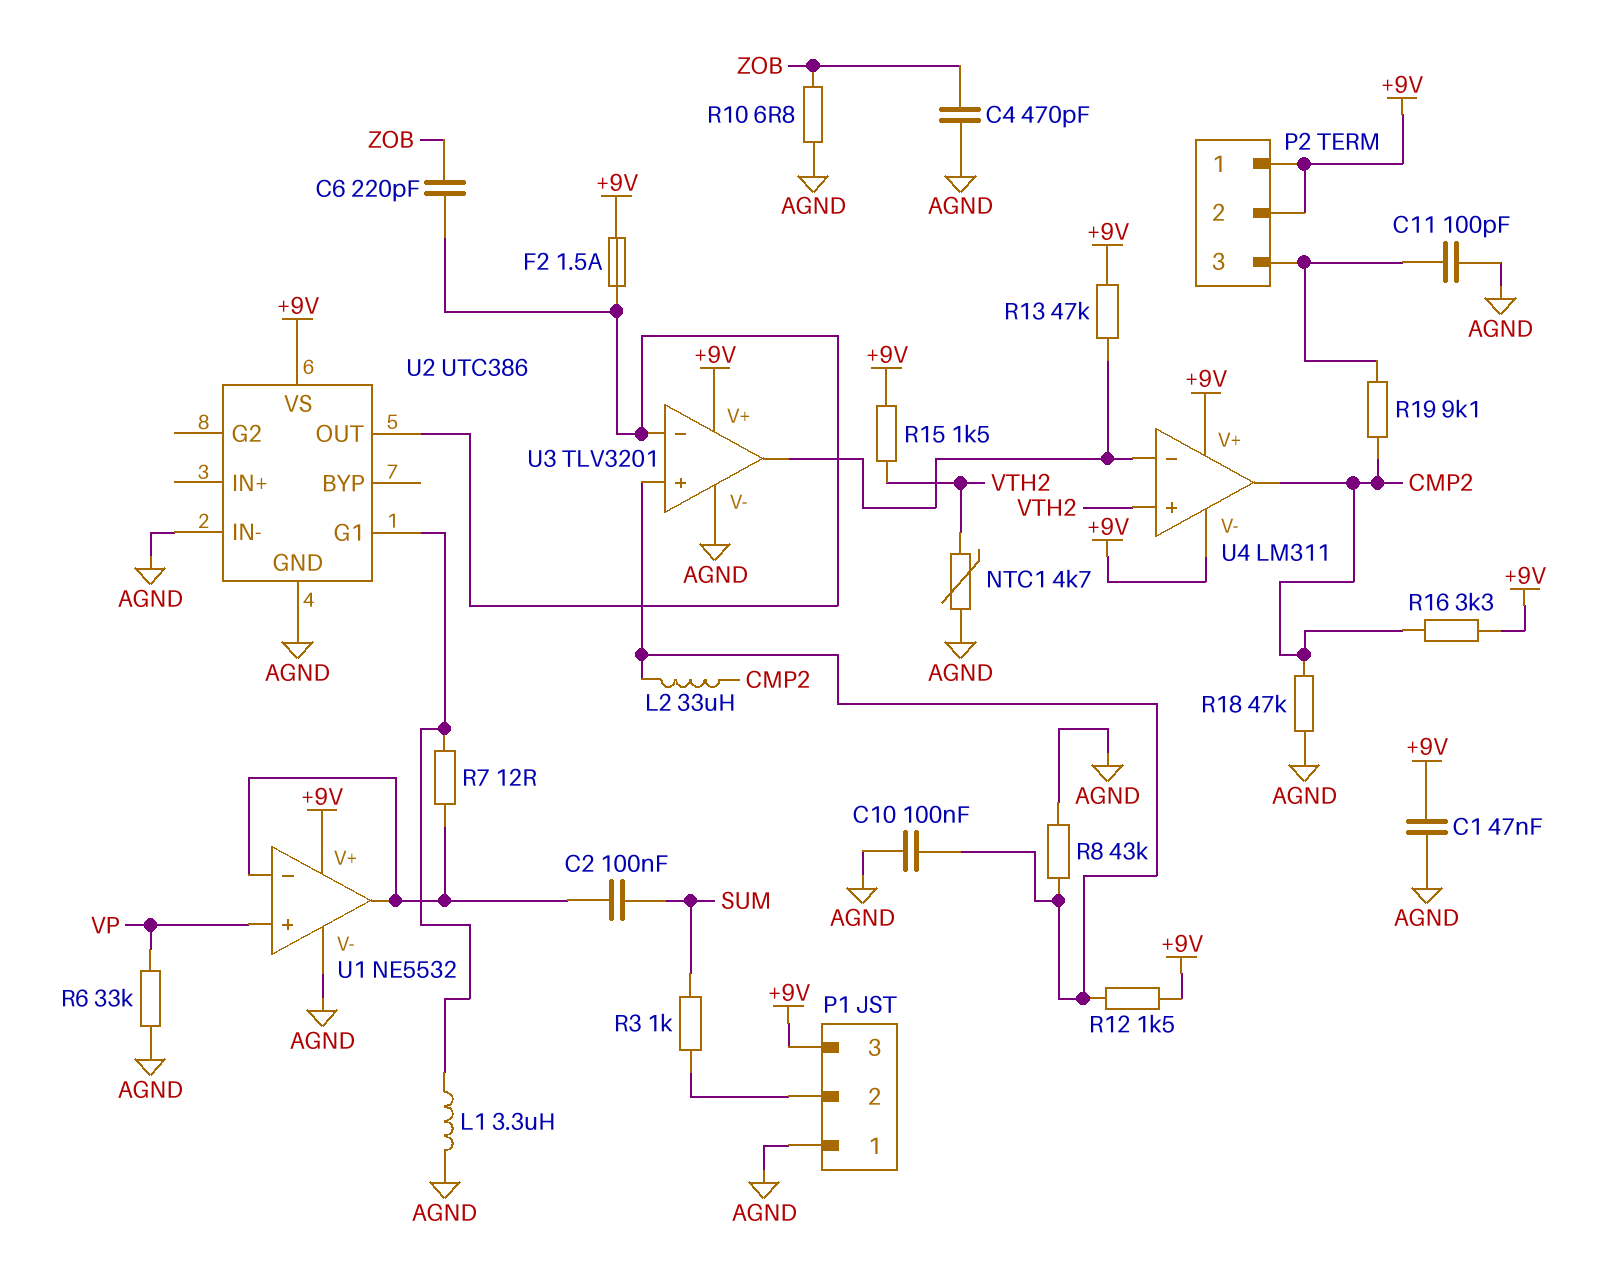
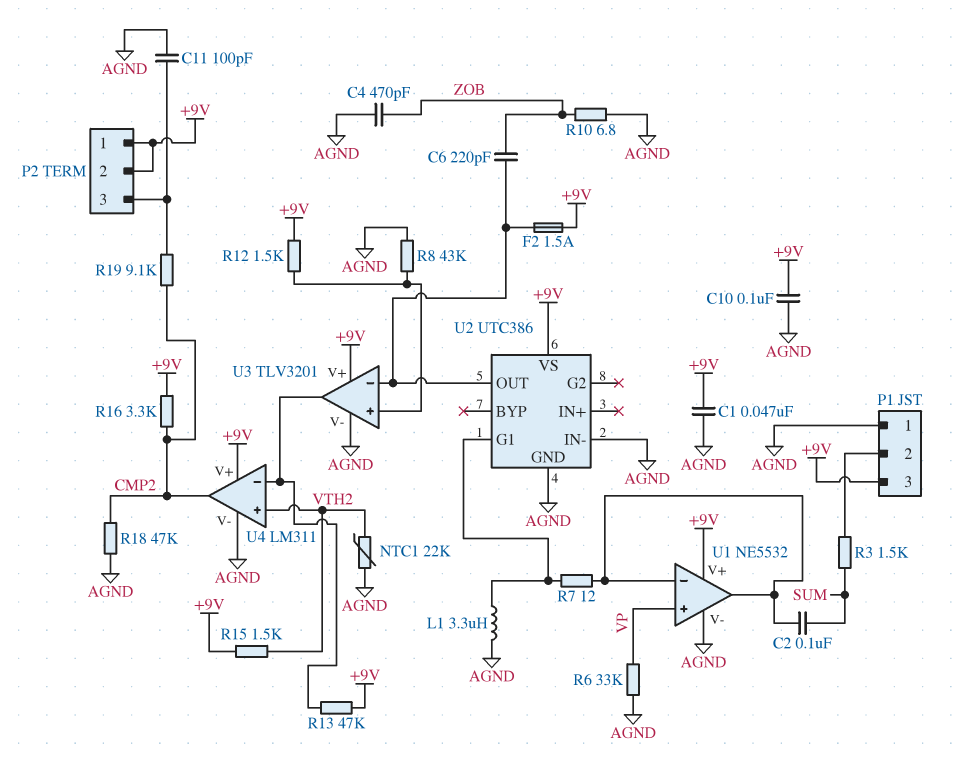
C10: 100nF (AGND, U3/in+) -> 100nF (+9V, AGND)
L2: 33uH (CMP2, U3/in+) -> none
NTC1: 4.7k (AGND, VTH2) -> 22k (AGND, VTH2)
R3: 1k (P1/2, SUM) -> 1.5k (P1/2, SUM)
U4 pin V-: +9V -> AGND

